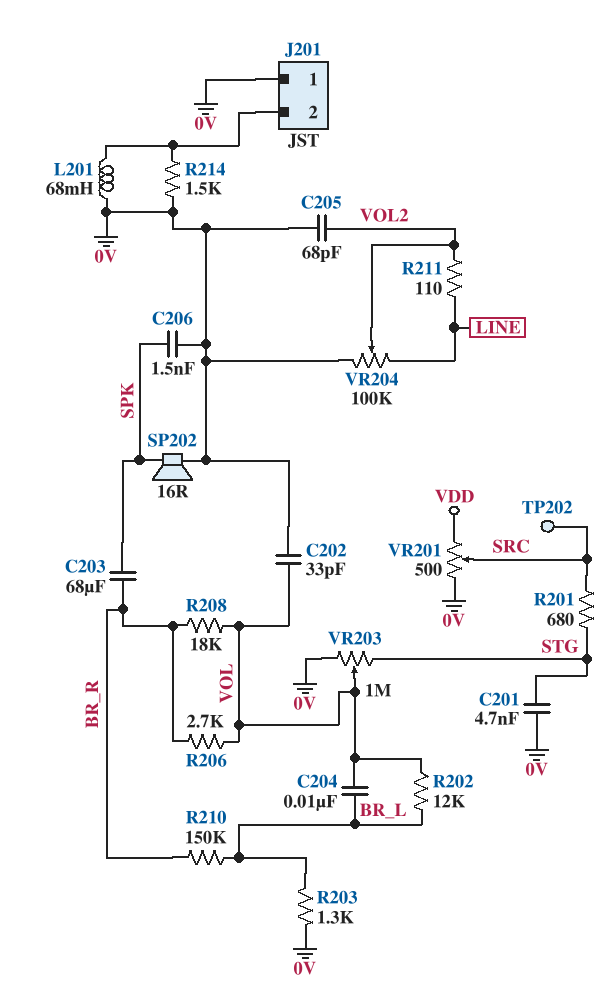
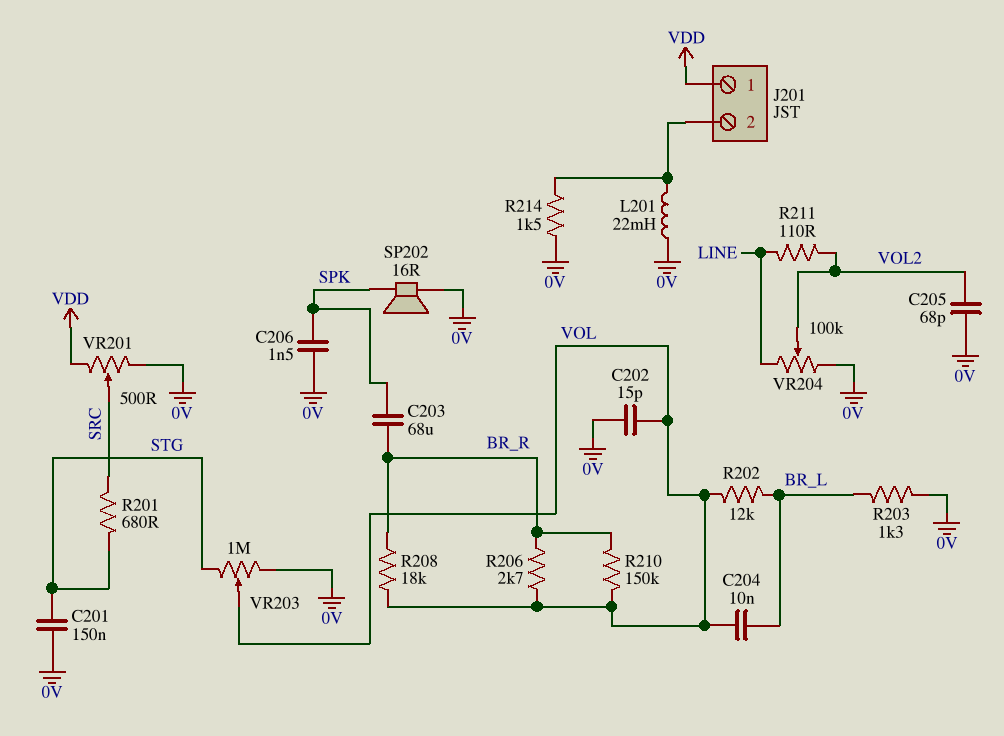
C201: 4.7nF (0V, STG) -> 150nF (0V, STG)
C202: 33pF (0V, VOL) -> 15pF (0V, VOL)
J201 pin 1: 0V -> VDD
L201: 68mH (0V, J201/2) -> 22mH (0V, J201/2)
R210: 150k (BR_L, BR_R) -> 150k (BR_R, VOL)
TP202: test point (SRC) -> none

